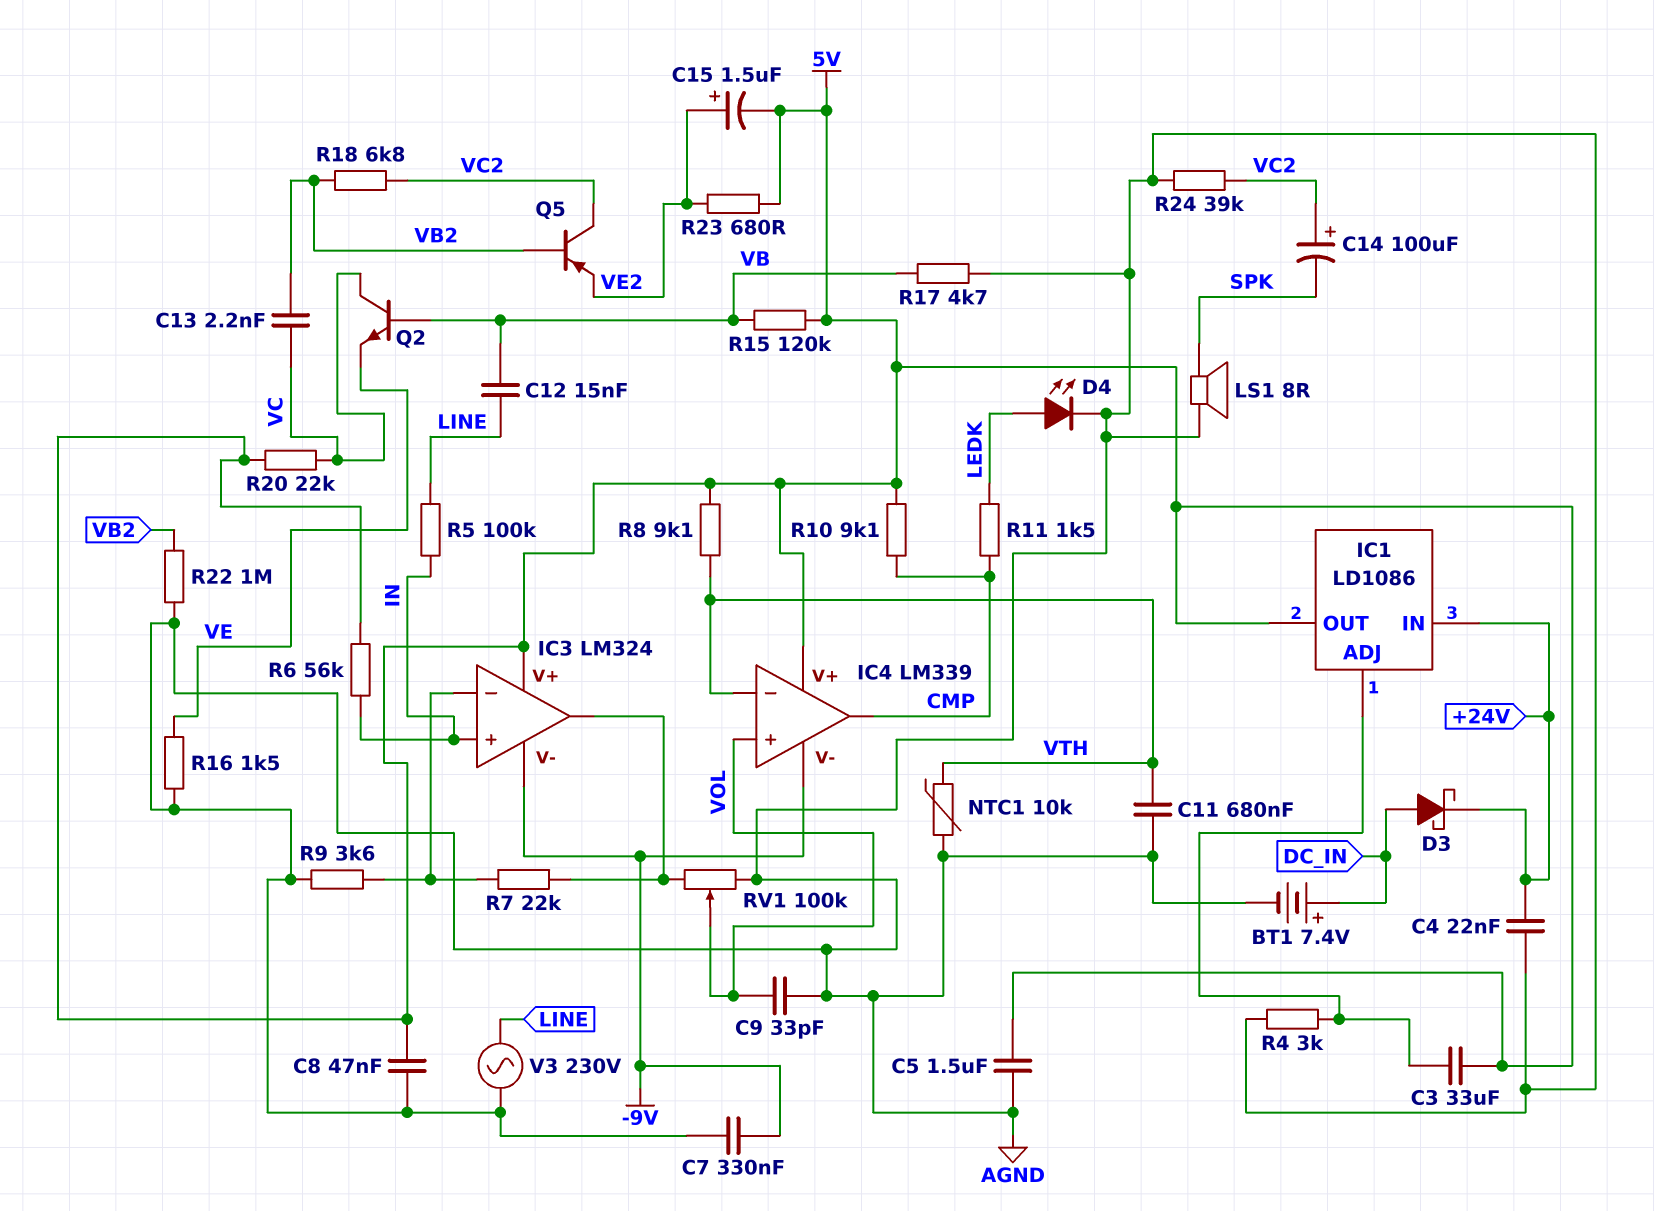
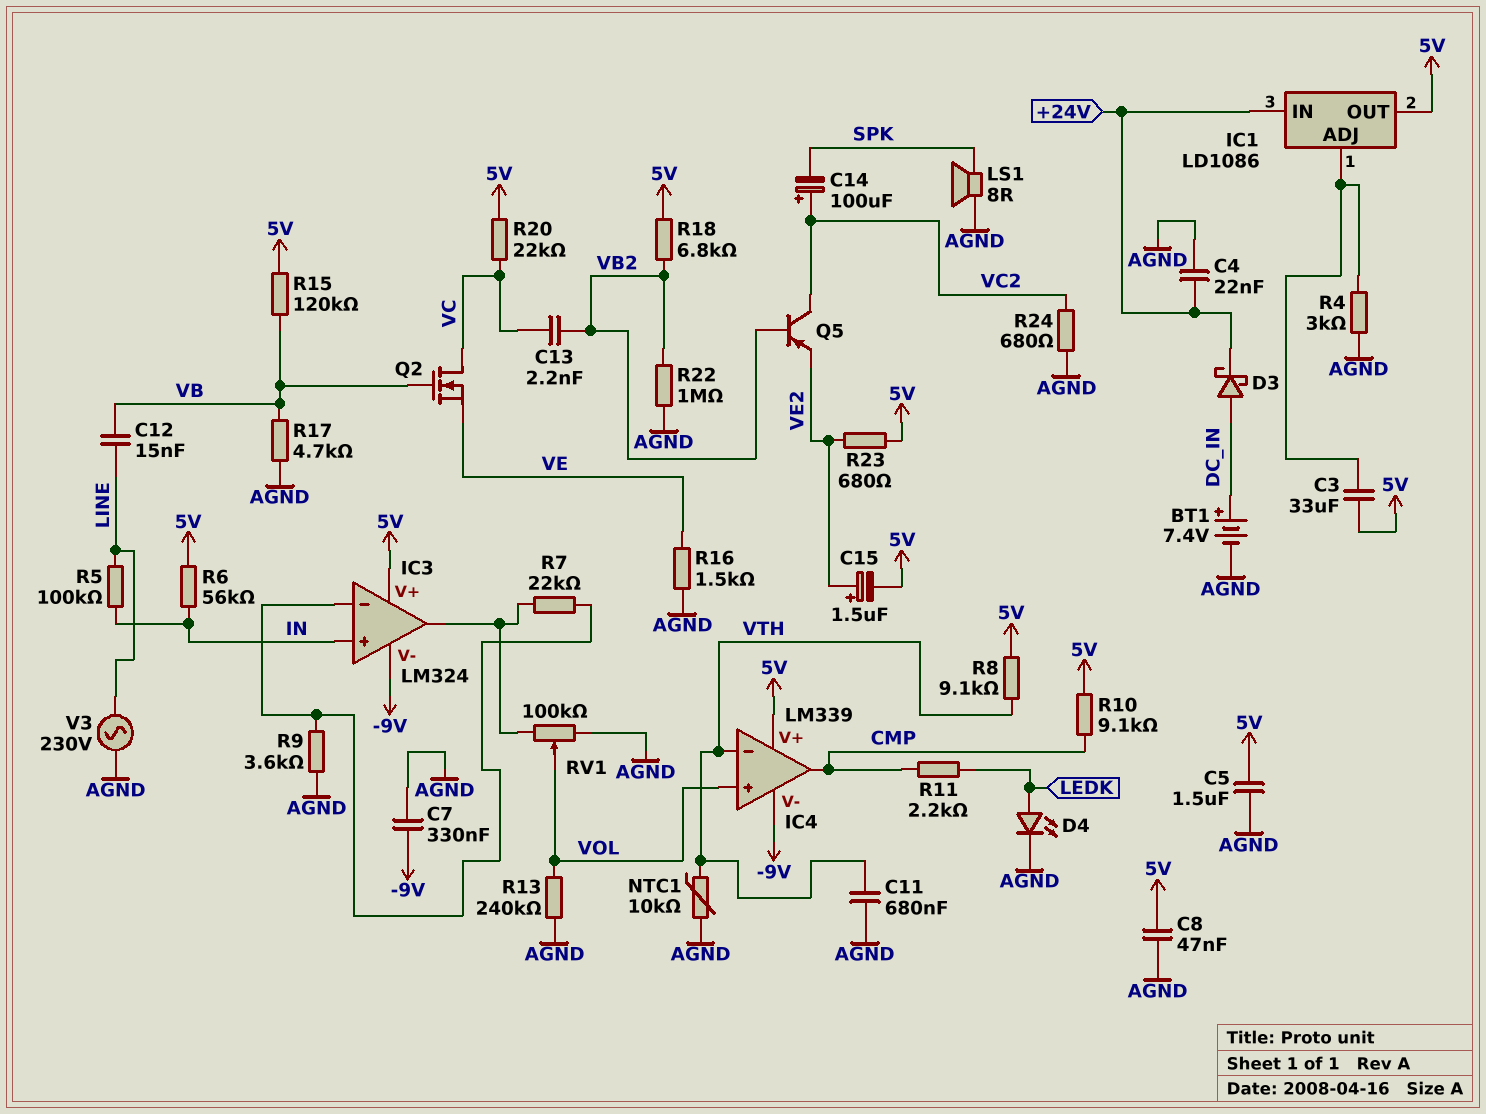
C9: 33pF (AGND, VOL) -> none
Q2: NPN (B VB, C VC, E VE) -> NMOS (G VB, D VC, S VE)
R11: 1.5k (CMP, LEDK) -> 2.2k (CMP, LEDK)
R13: none -> 240k (AGND, VOL)
R18: 6.8k (VB2, VC2) -> 6.8k (5V, VB2)
R24: 39k (AGND, VC2) -> 680 (AGND, VC2)

